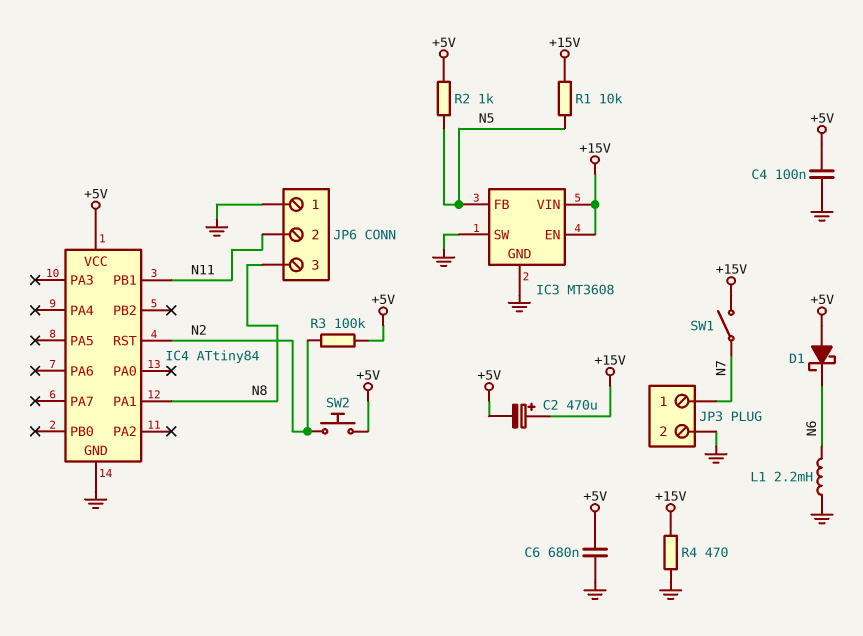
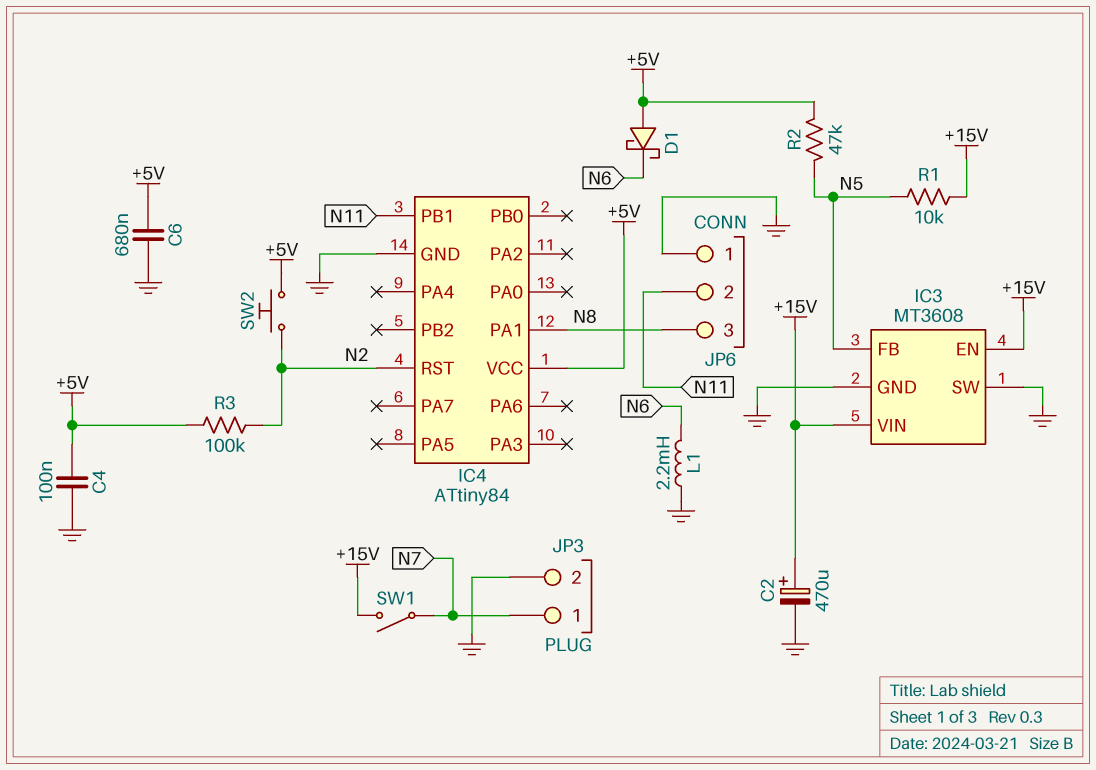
C2: 470uF (plus +15V, minus +5V) -> 470uF (plus +15V, minus GND)
R2: 1k (+5V, N5) -> 47k (+5V, N5)
R4: 470 (+15V, GND) -> none

